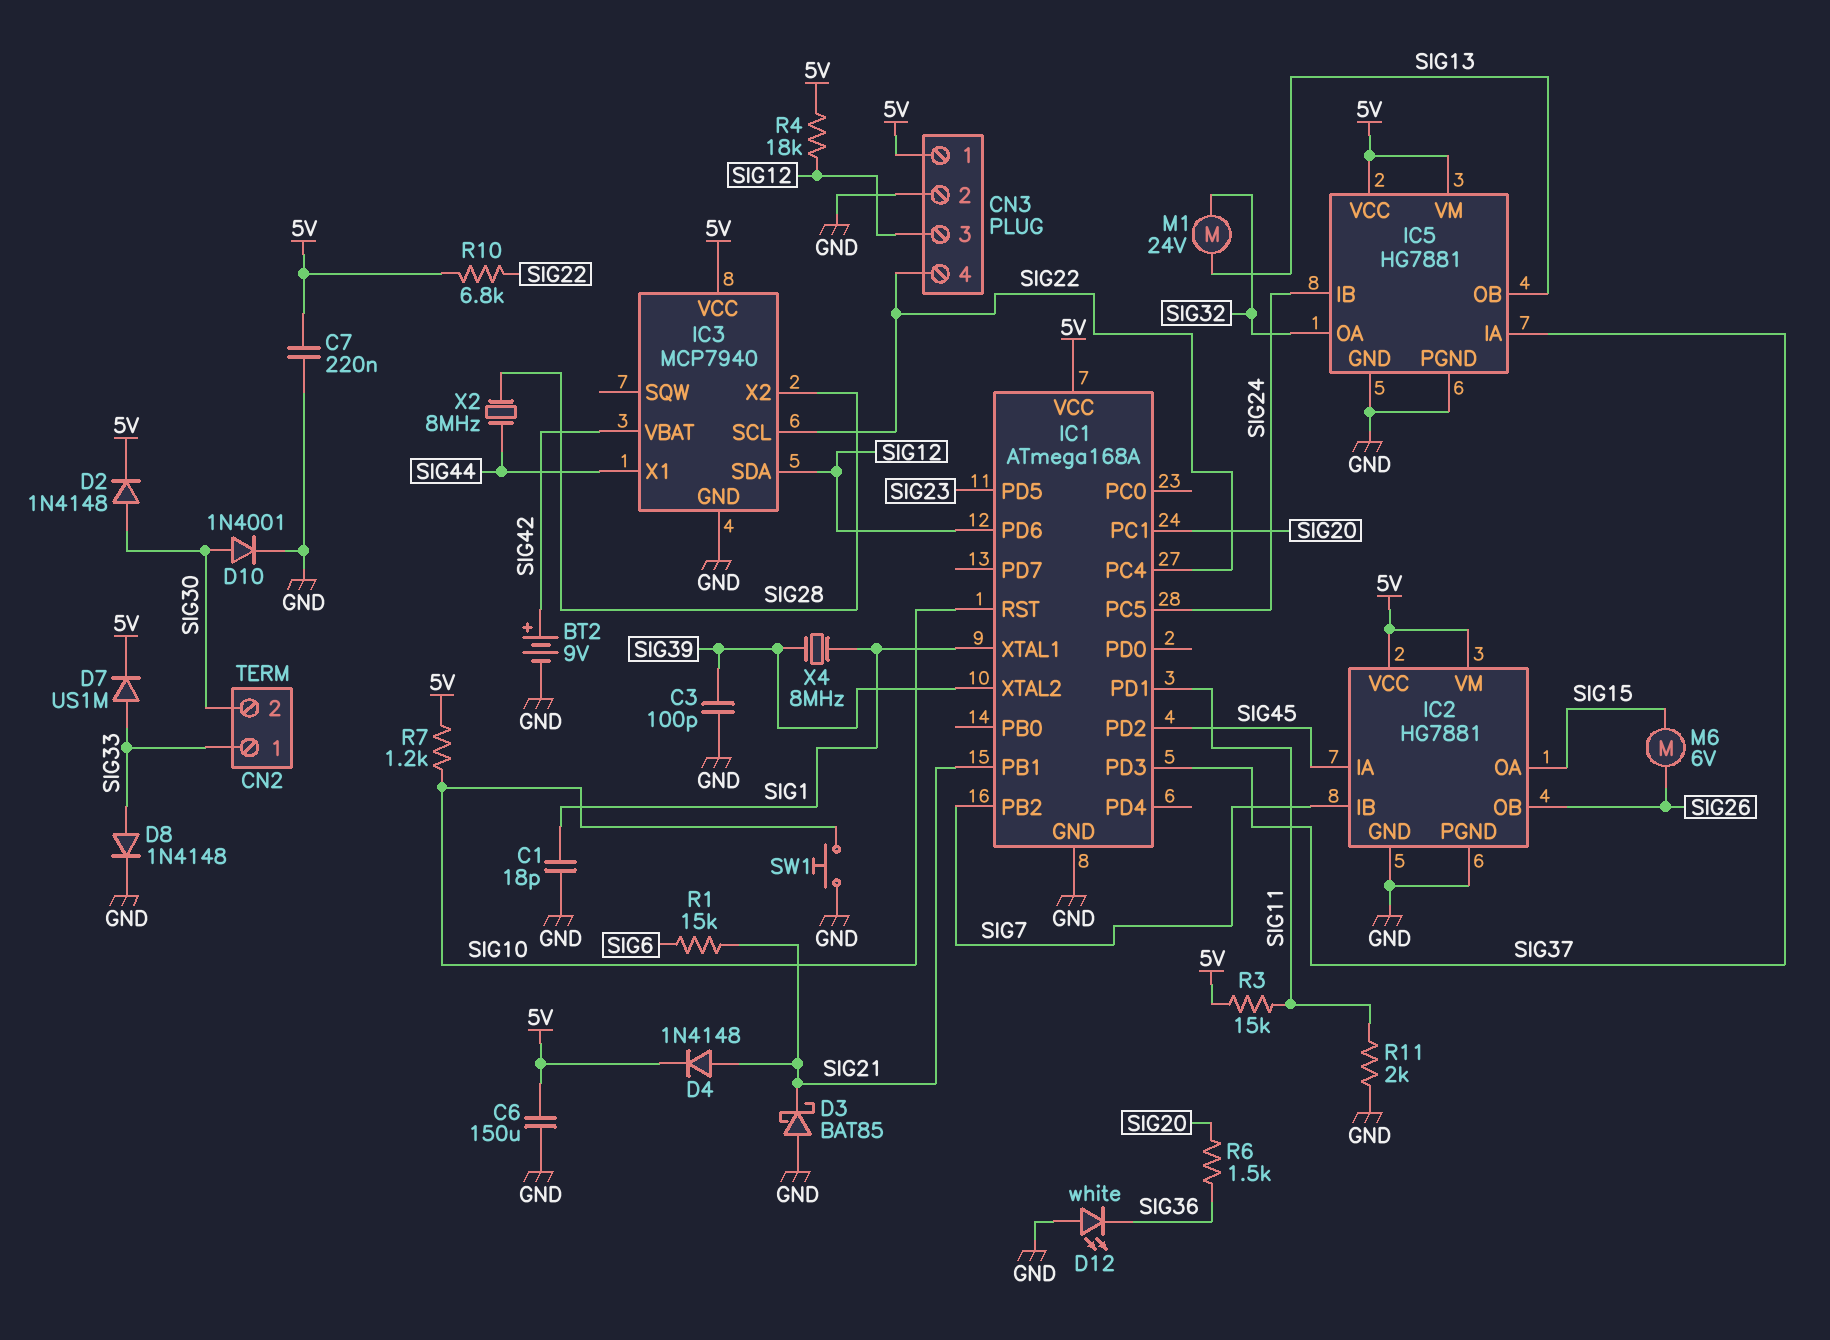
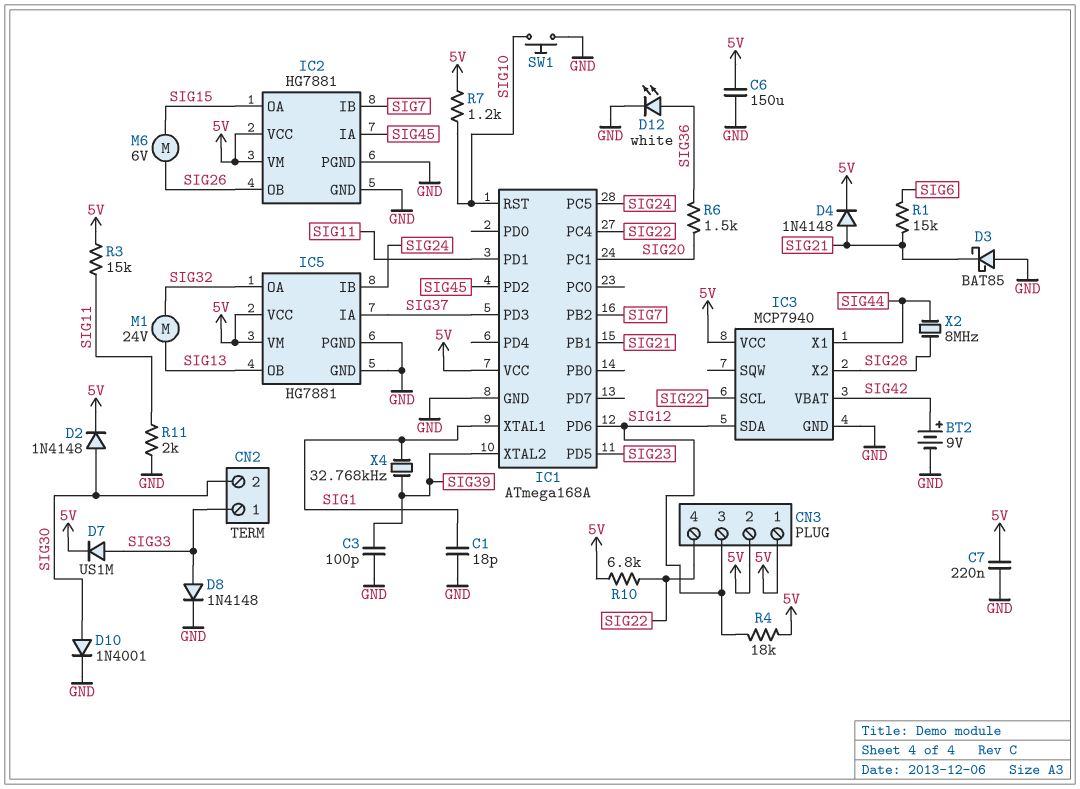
CN3 pin 2: GND -> 5V
D12: LED white (A GND, K SIG36) -> LED white (A SIG36, K GND)
X4: 8MHz (SIG1, SIG39) -> 32.768kHz (SIG1, SIG39)

